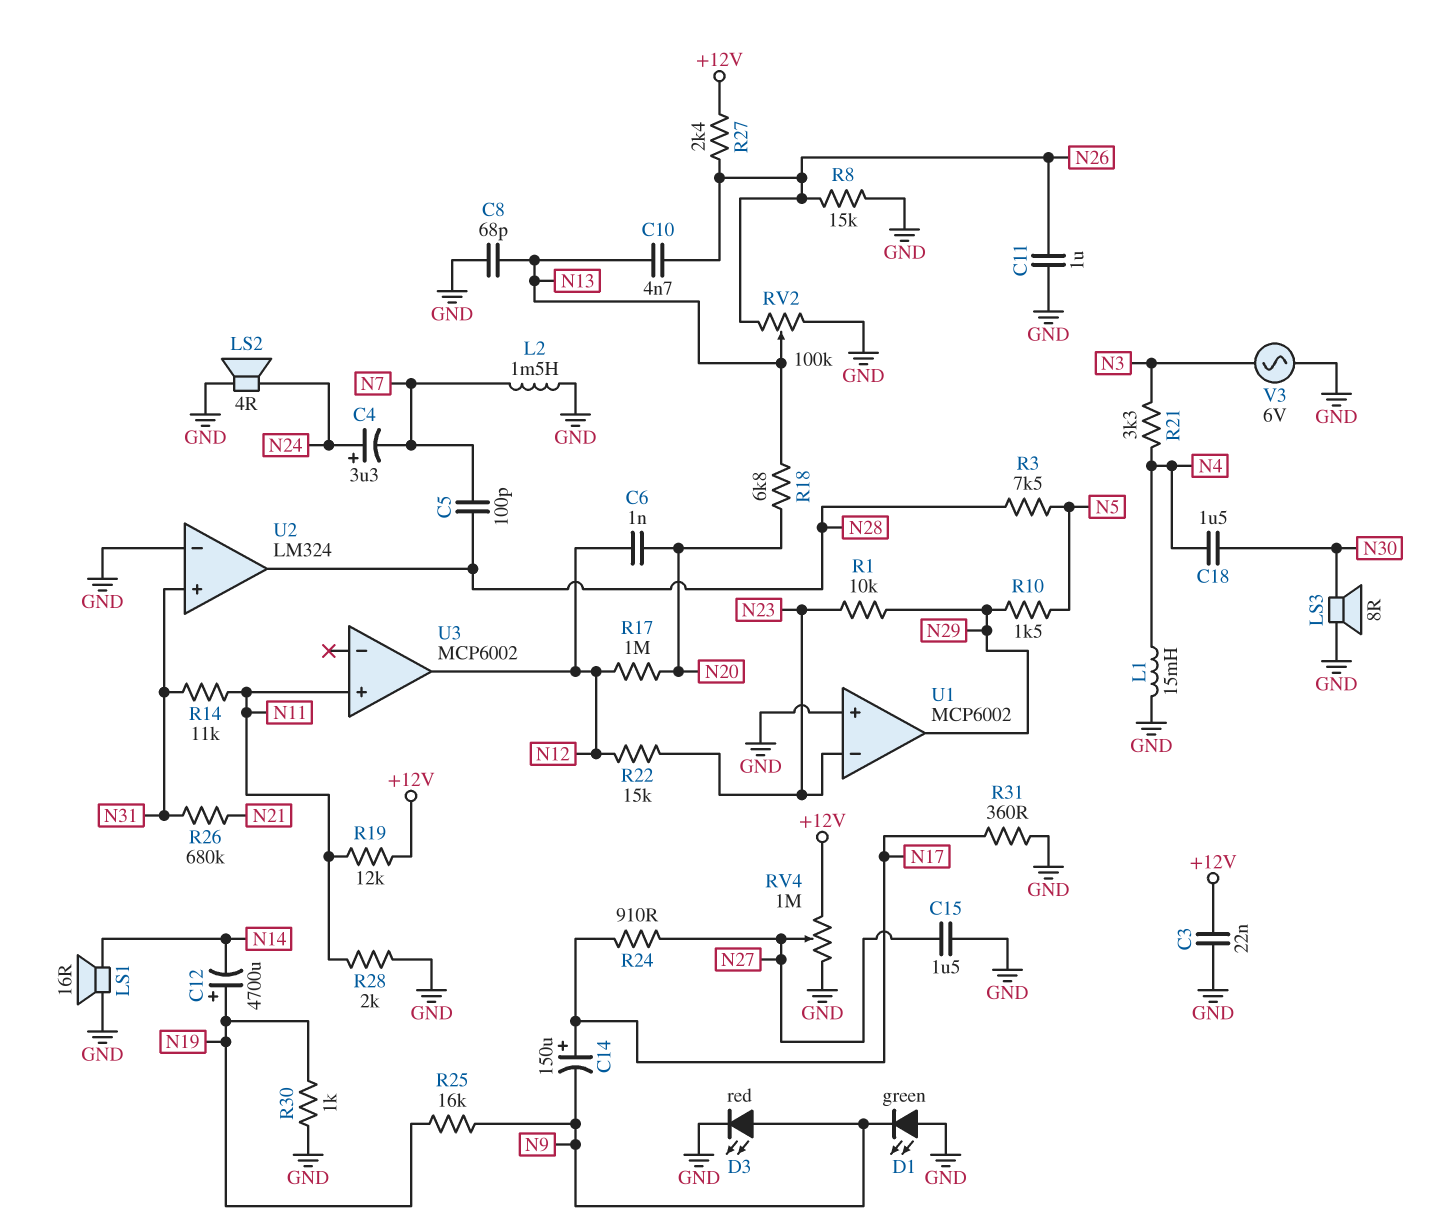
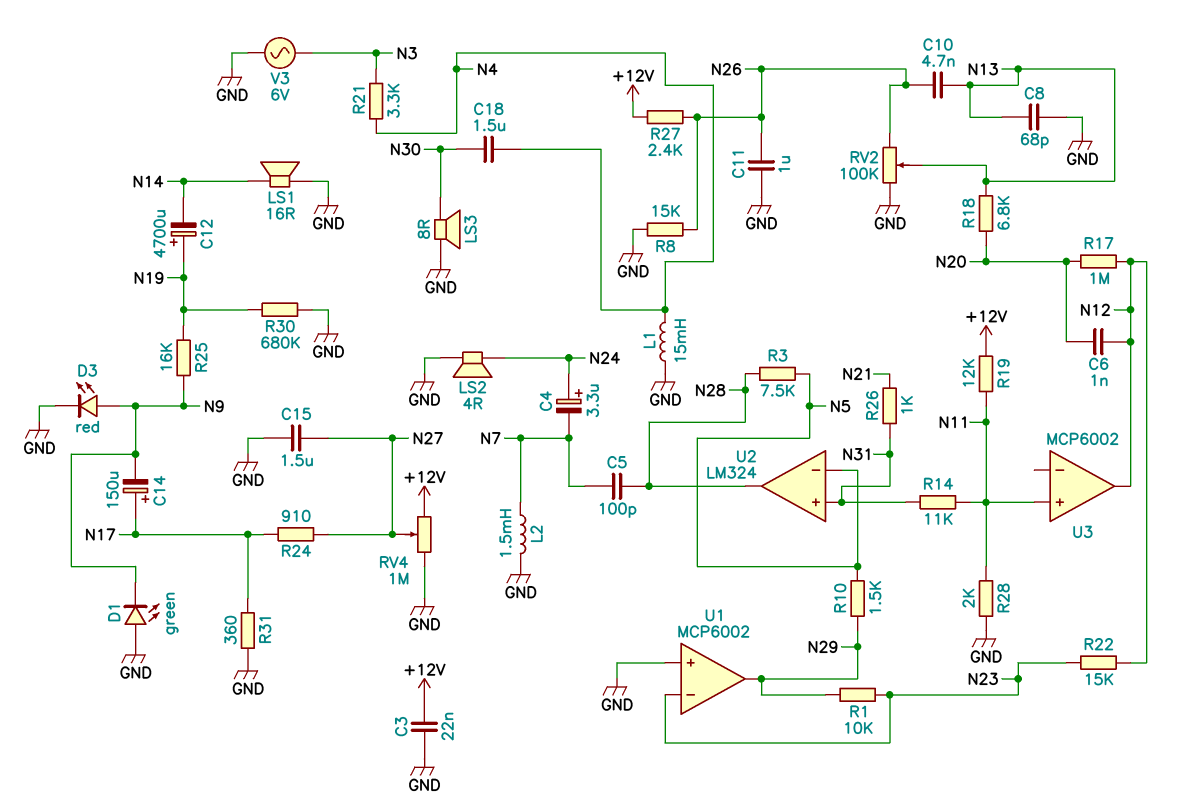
R26: 680k (N21, N31) -> 1k (N21, N31)
R30: 1k (GND, N19) -> 680k (GND, N19)
U2 pin in-: GND -> N5

